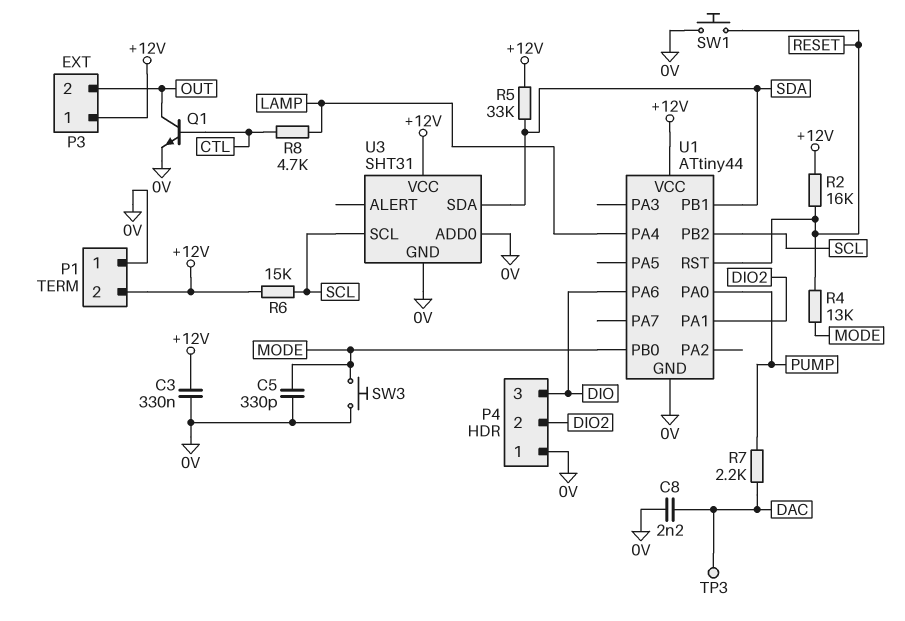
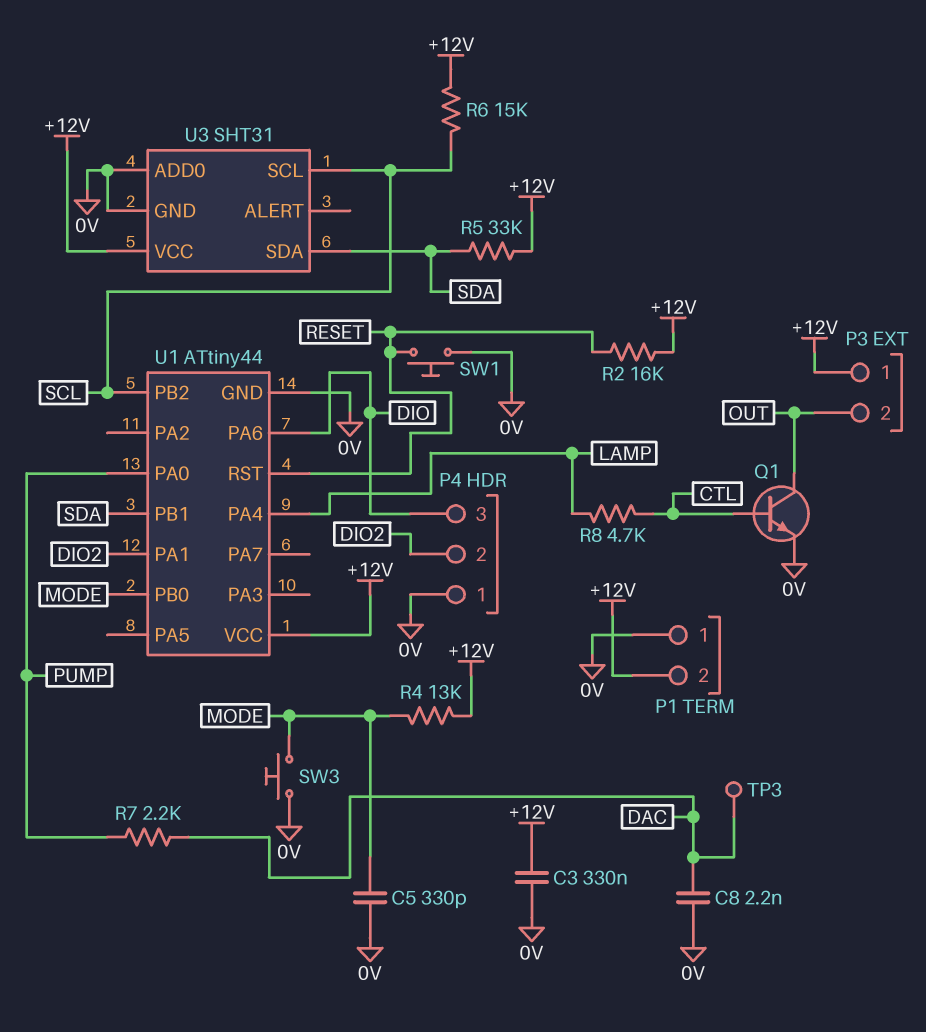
R4: 13k (MODE, RESET) -> 13k (+12V, MODE)

